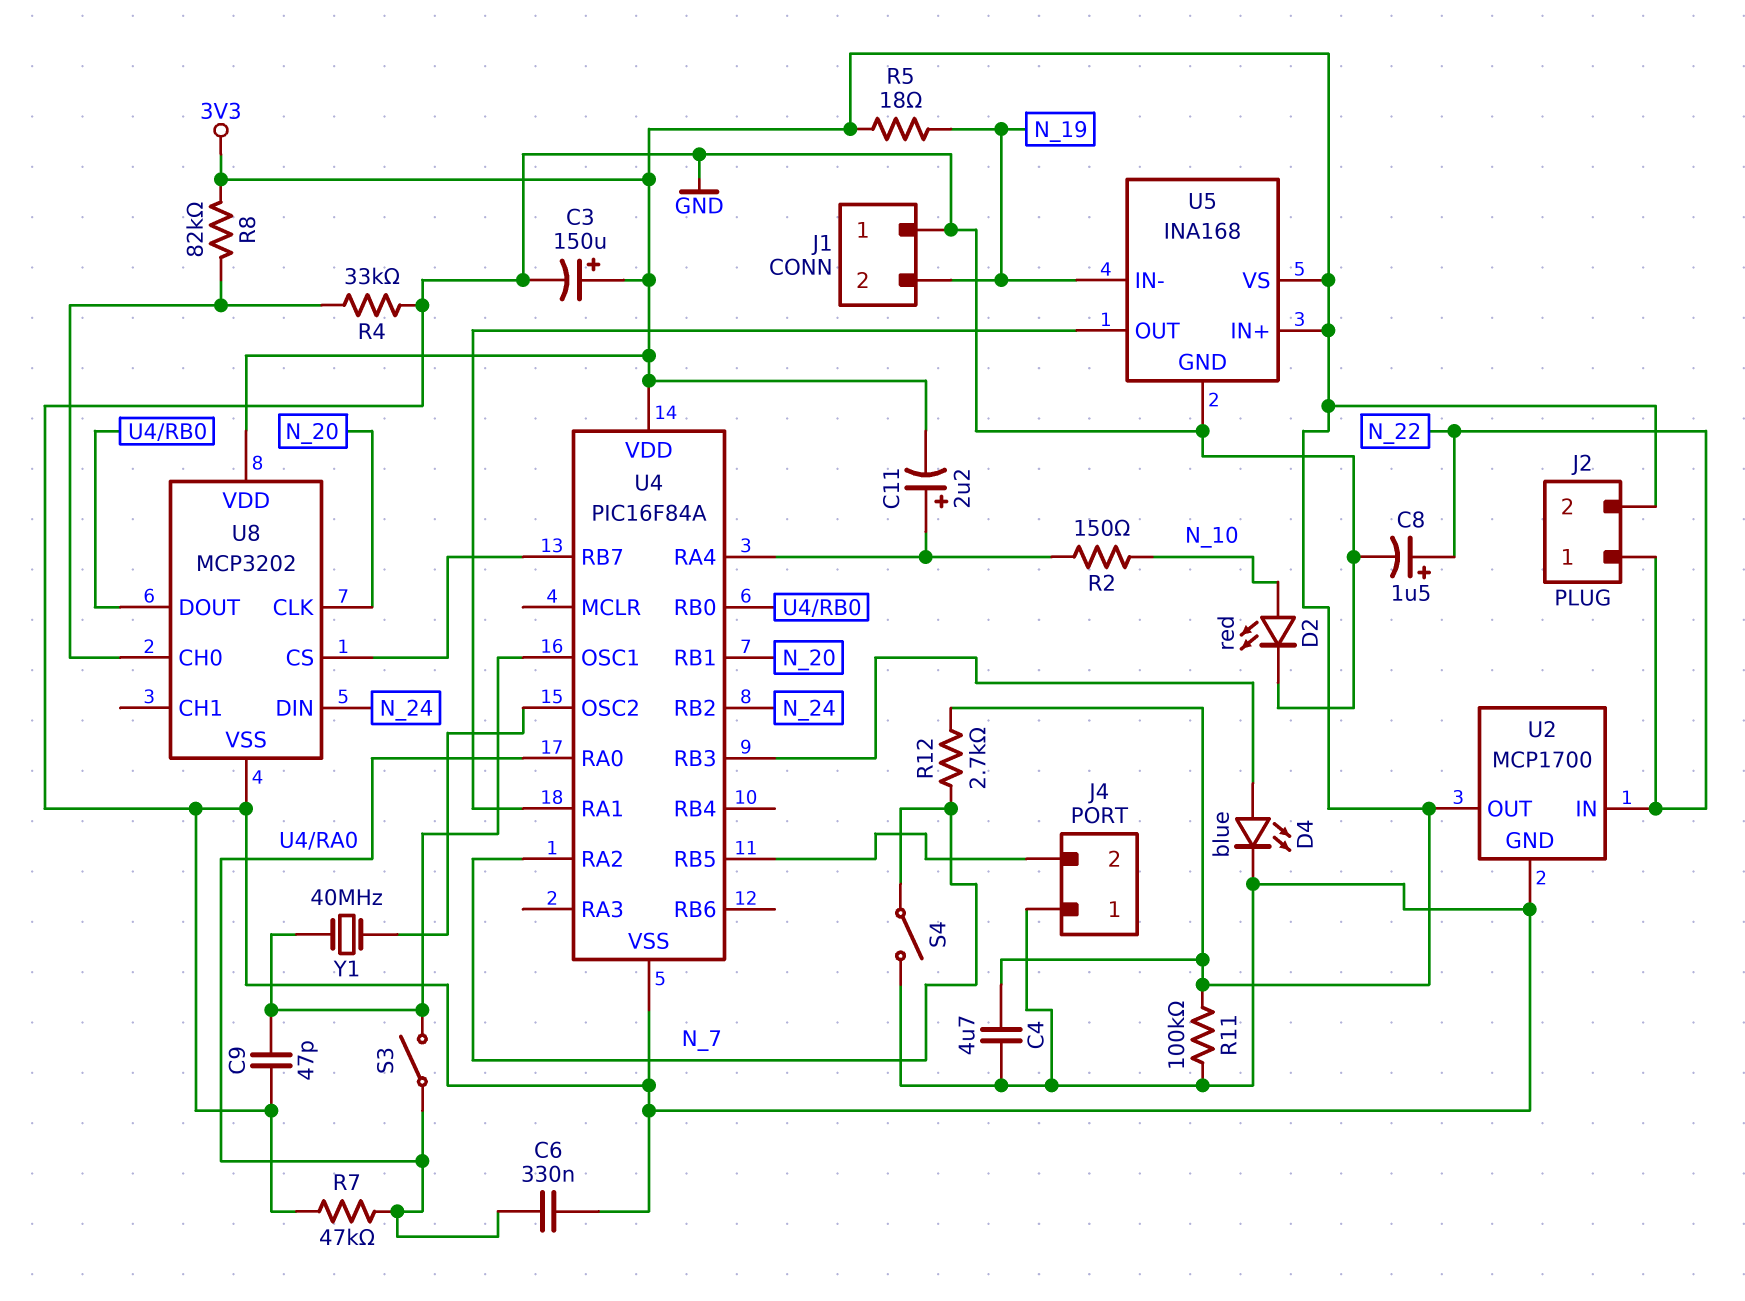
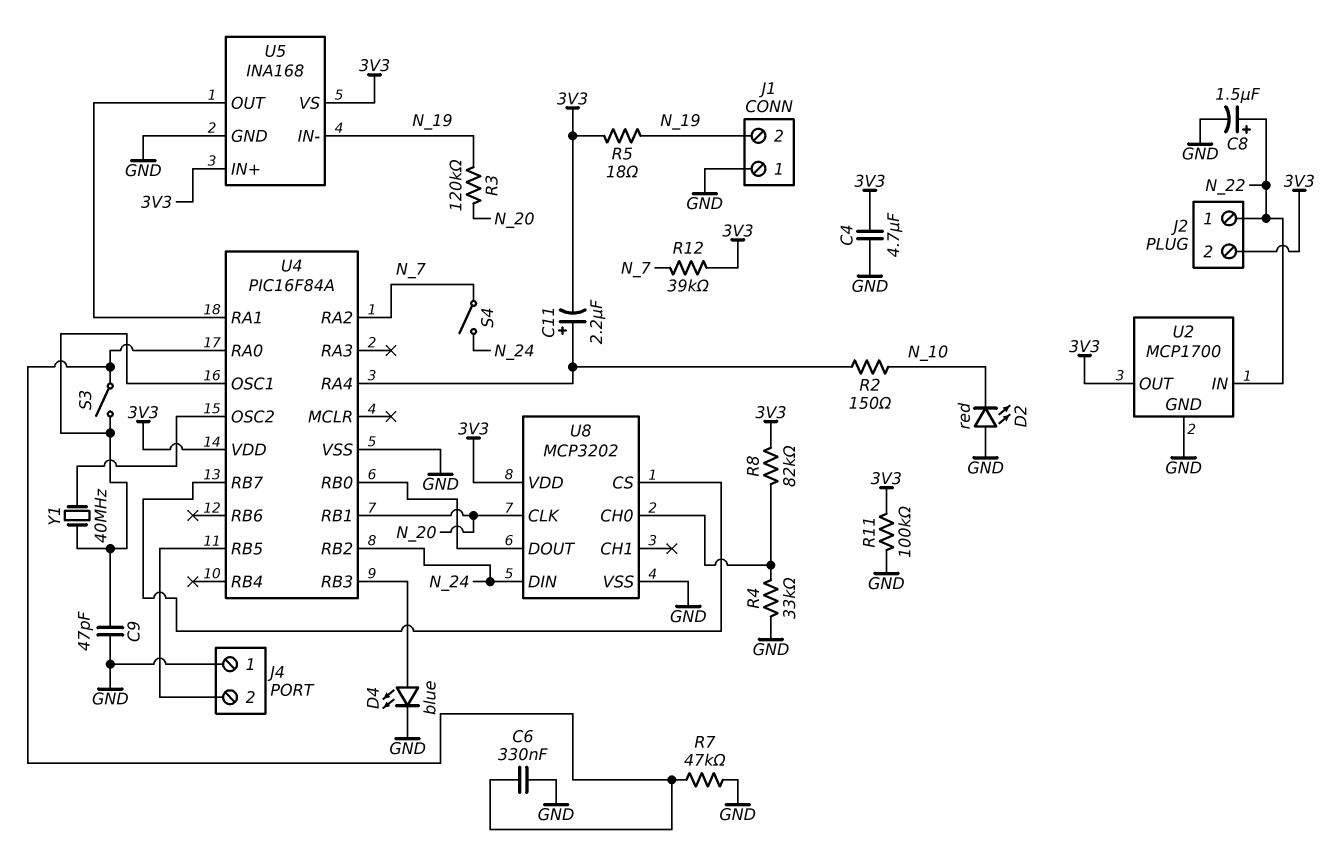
C3: 150uF (plus 3V3, minus GND) -> none
D2: LED red (A N_10, K GND) -> LED red (A GND, K N_10)
R3: none -> 120k (N_19, N_20)
R12: 2.7k (3V3, N_7) -> 39k (3V3, N_7)
S4: switch (GND, N_7) -> switch (N_7, N_24)

